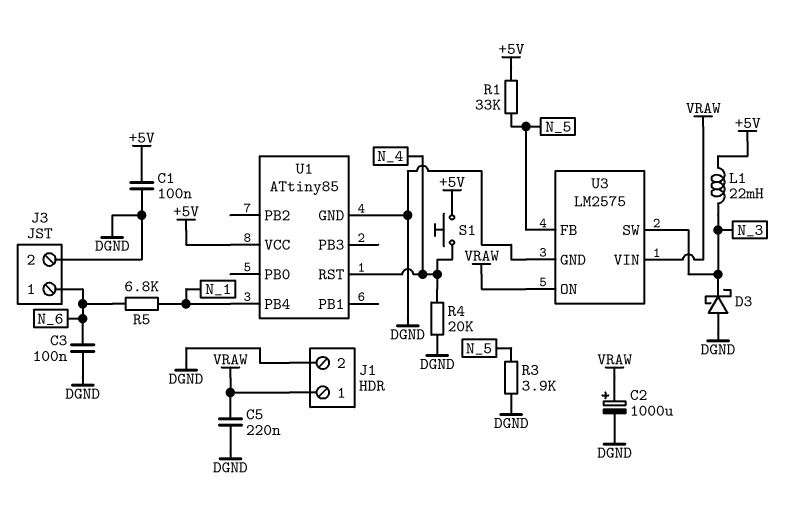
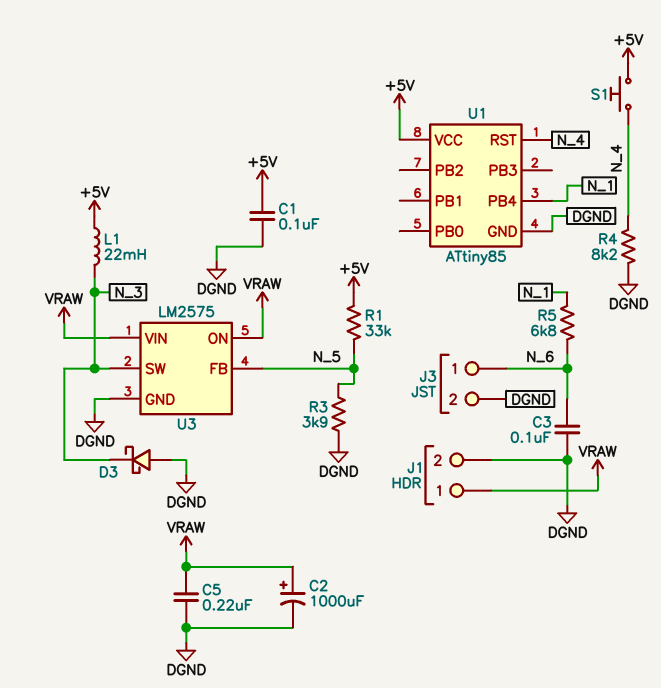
R4: 20k (DGND, N_4) -> 8.2k (DGND, N_4)

